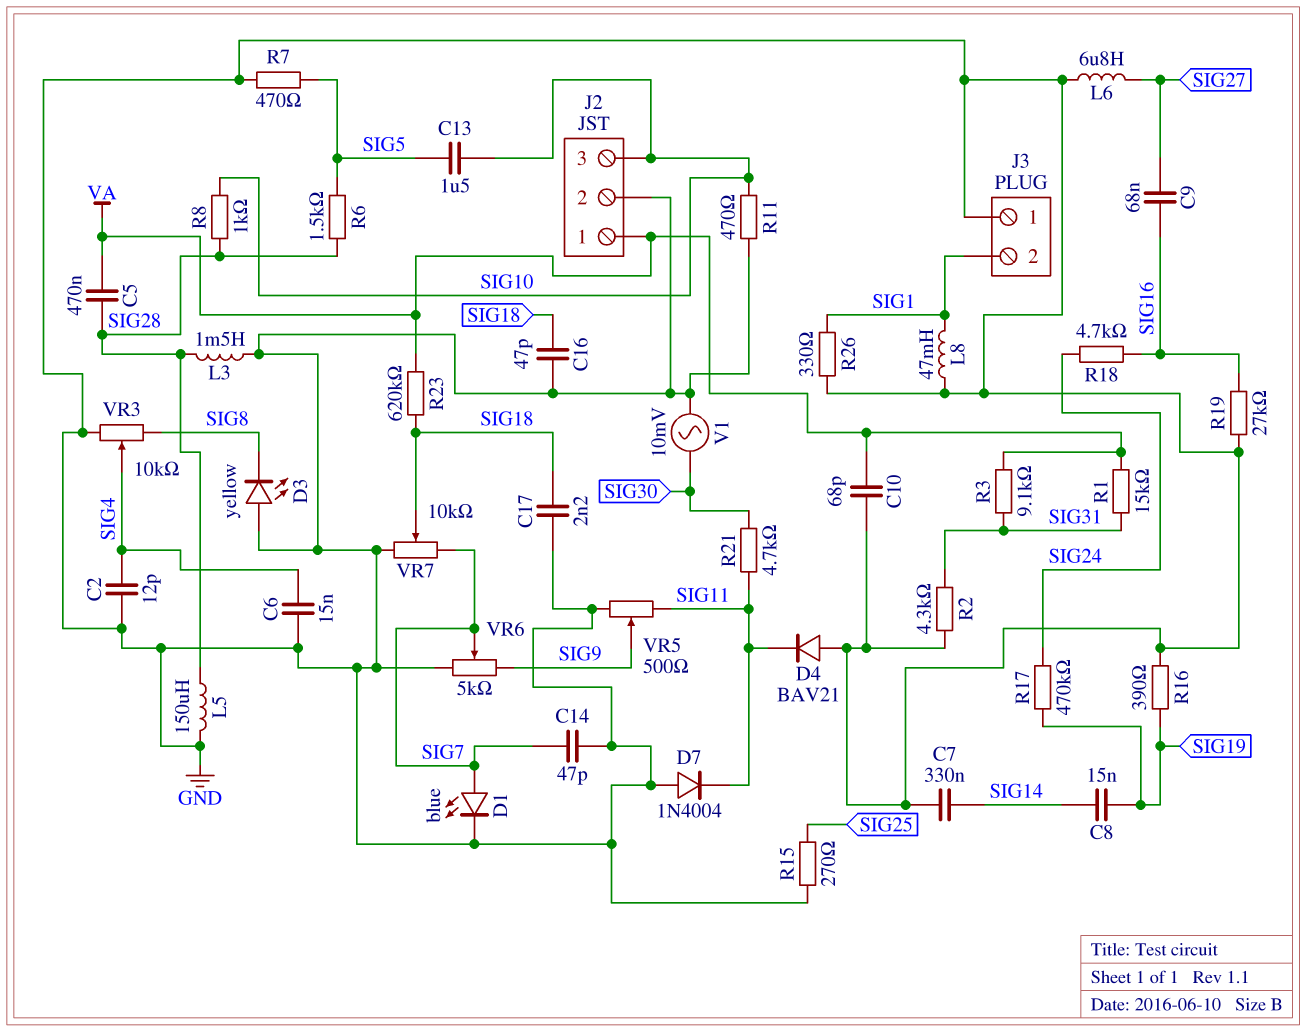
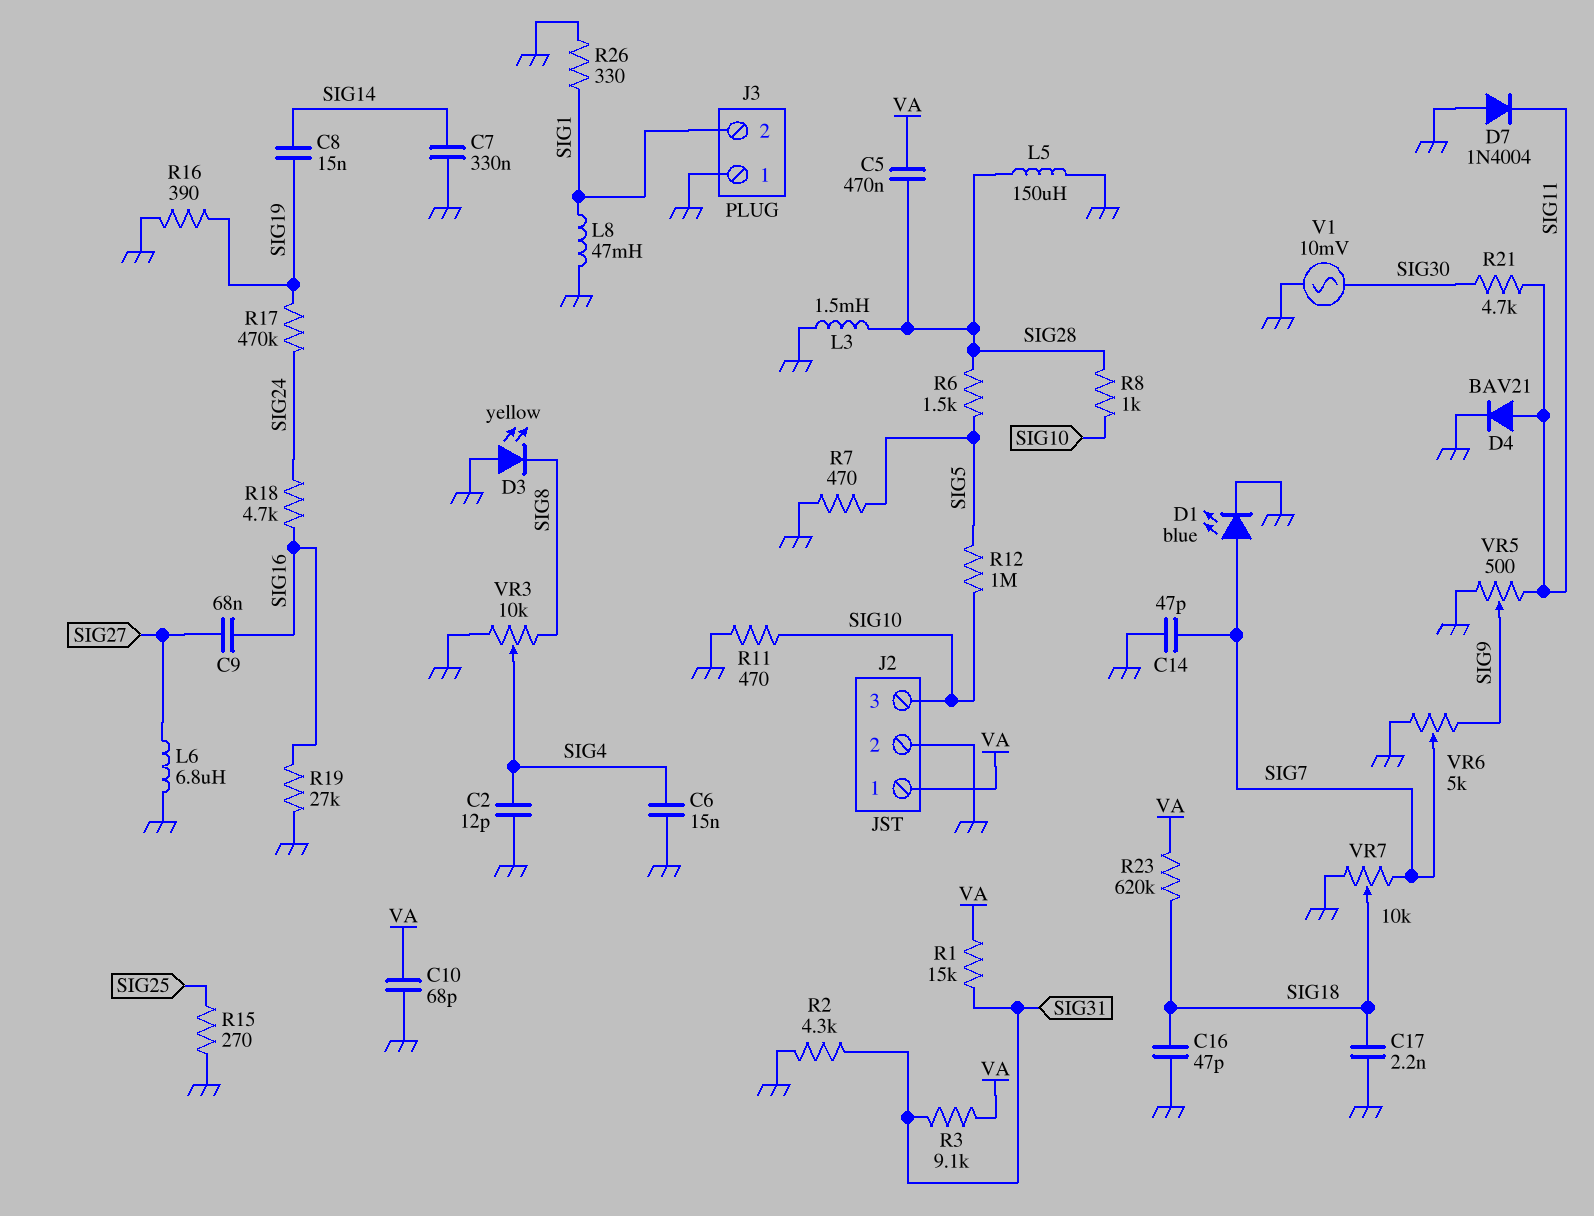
C13: 1.5uF (SIG5, SIG10) -> none
D4: diode BAV21 (A GND, K SIG11) -> diode BAV21 (A SIG11, K GND)
R12: none -> 1M (SIG5, SIG10)

